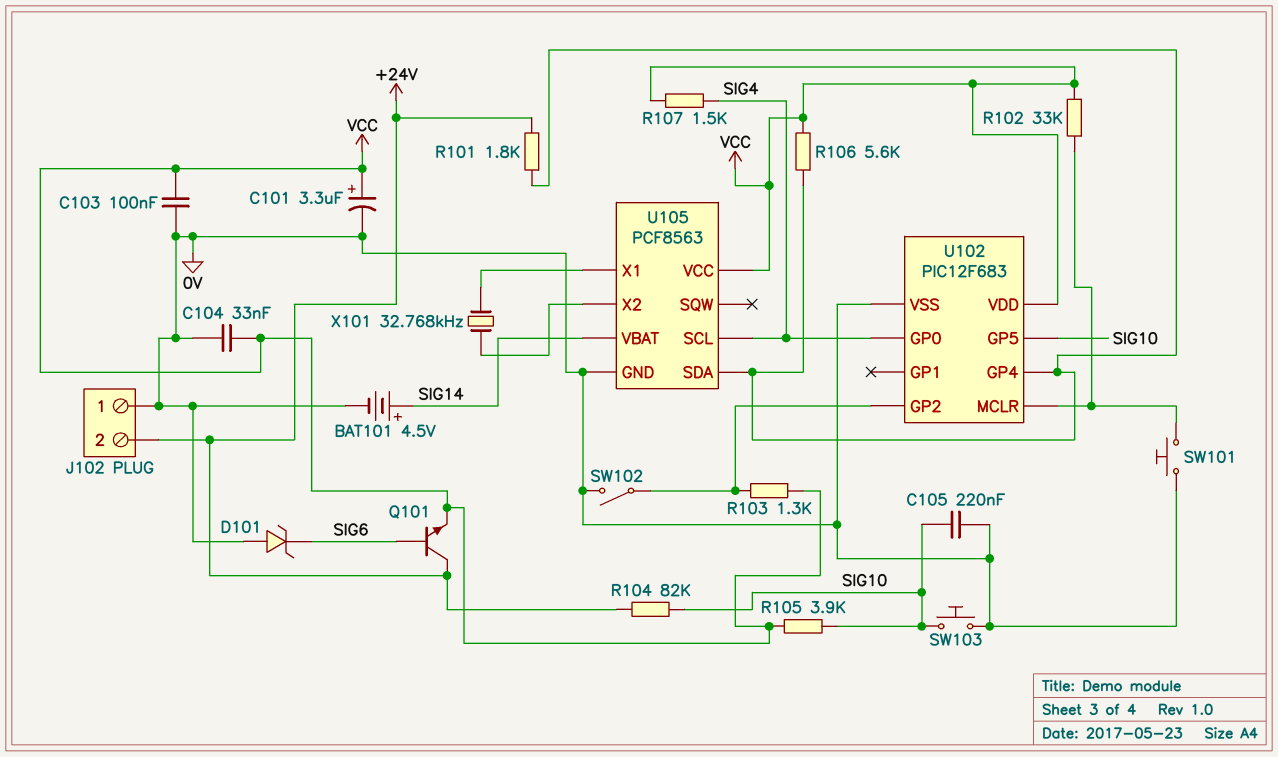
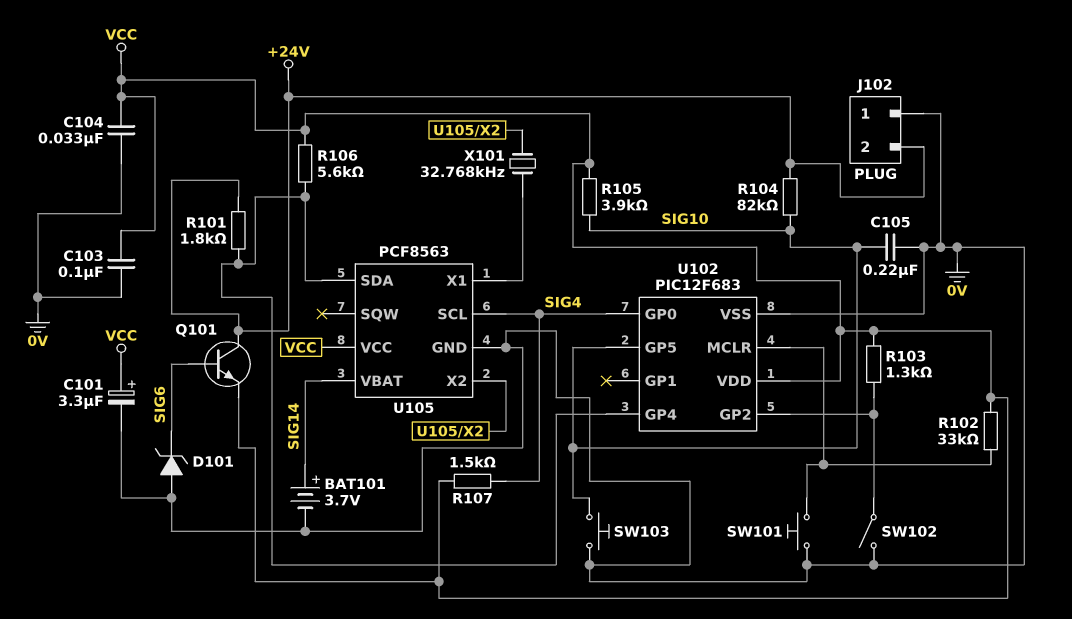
BAT101: 4.5V (plus SIG14, minus 0V) -> 3.7V (plus SIG14, minus 0V)

